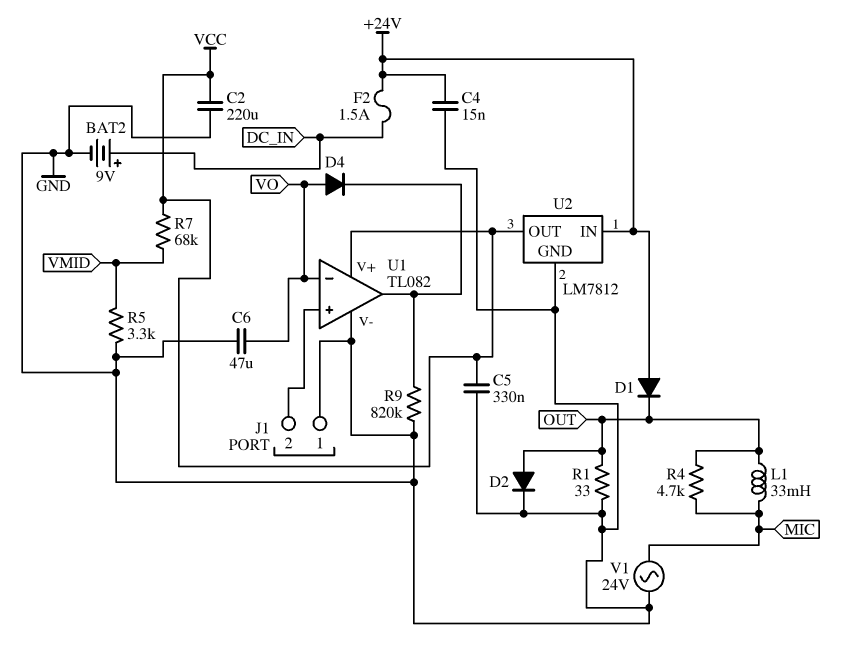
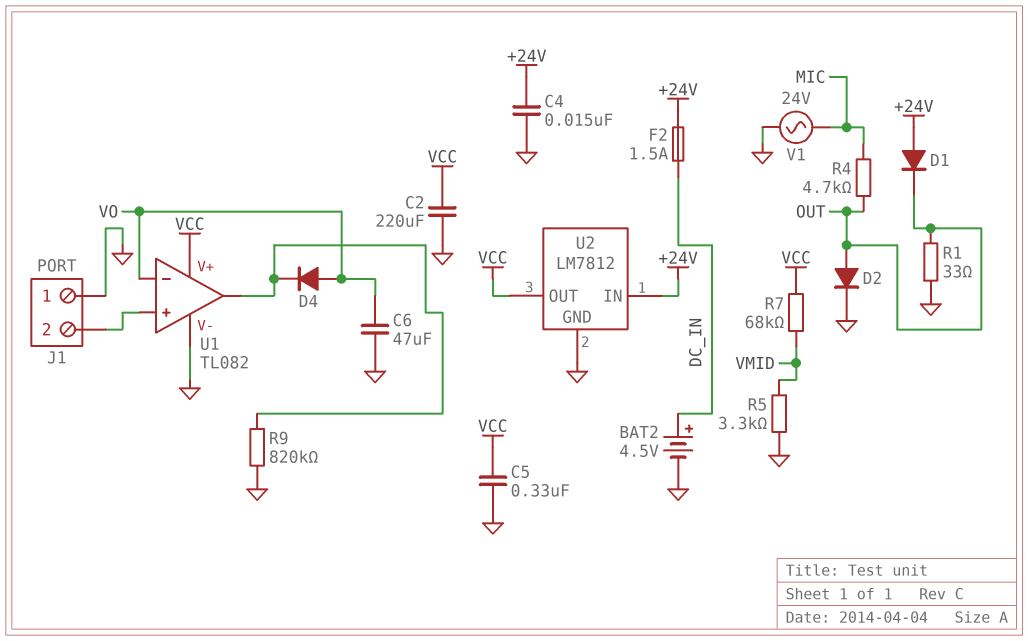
BAT2: 9V (plus DC_IN, minus GND) -> 4.5V (plus DC_IN, minus GND)
L1: 33mH (MIC, OUT) -> none

